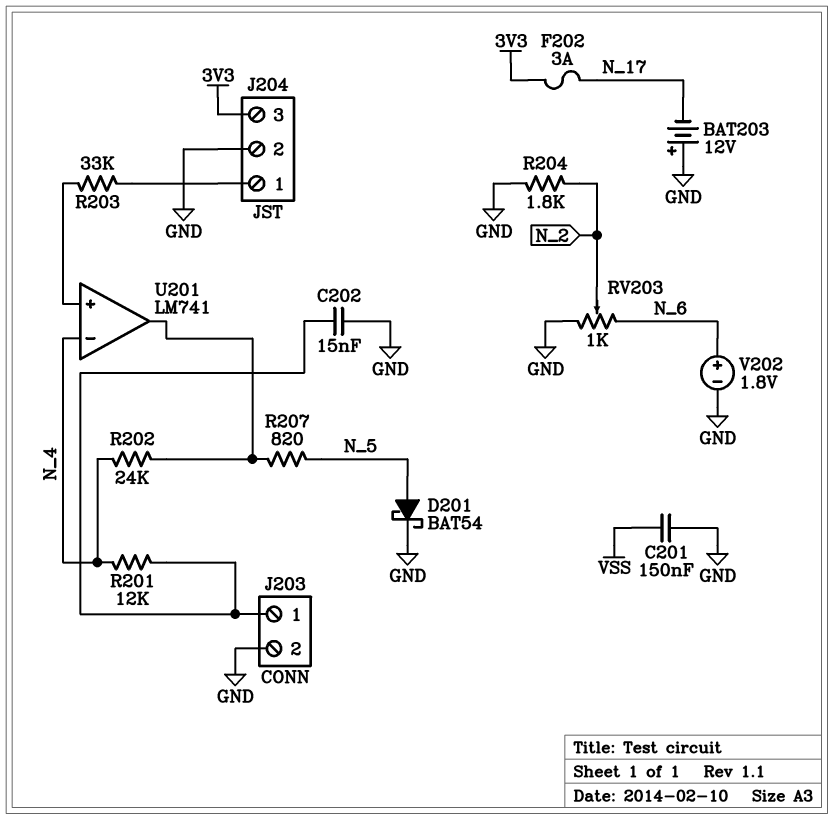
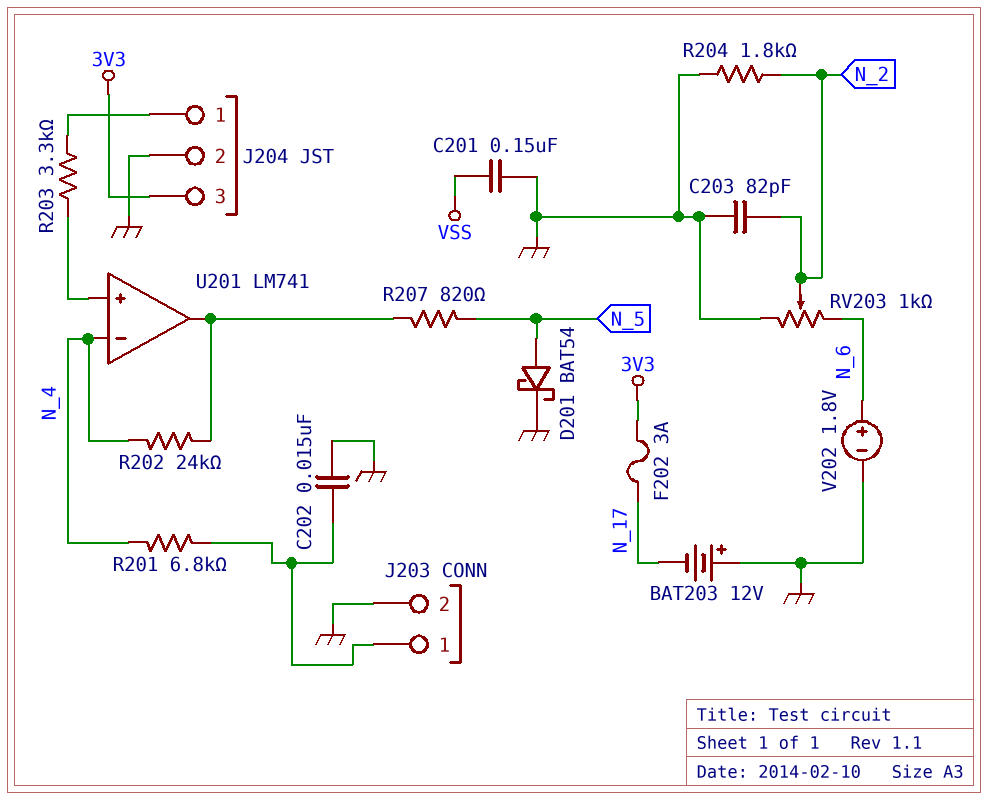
C203: none -> 82pF (GND, N_2)
R201: 12k (J203/1, N_4) -> 6.8k (J203/1, N_4)
R203: 33k (J204/1, U201/in+) -> 3.3k (J204/1, U201/in+)

